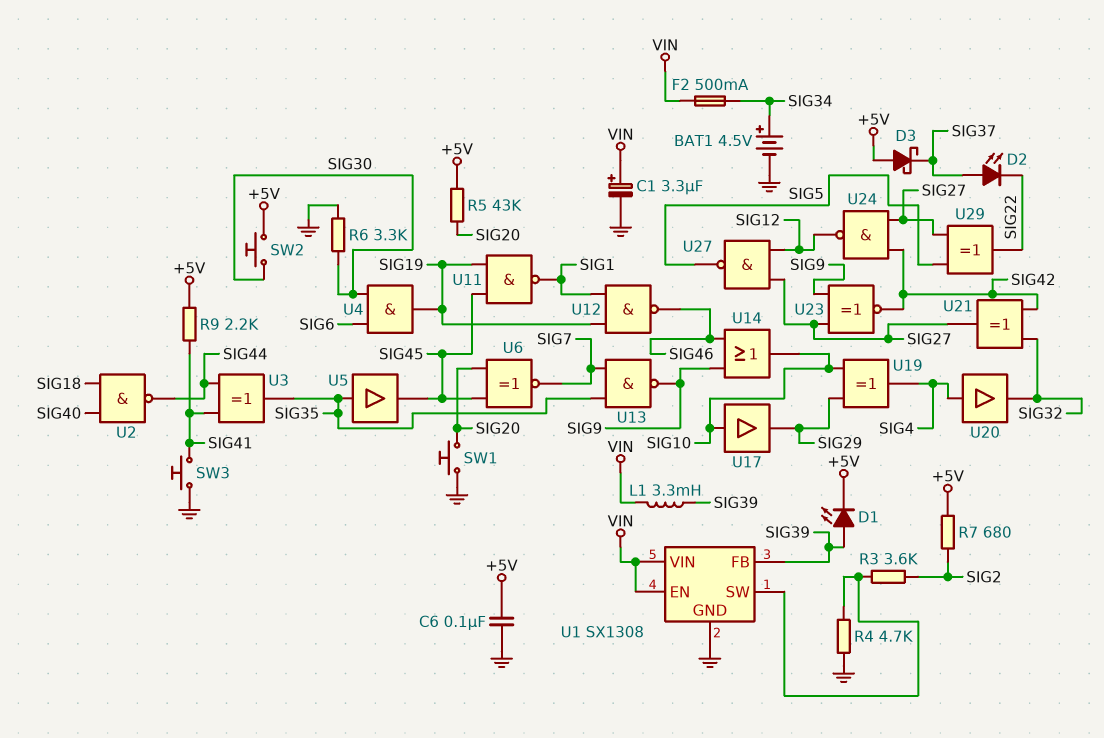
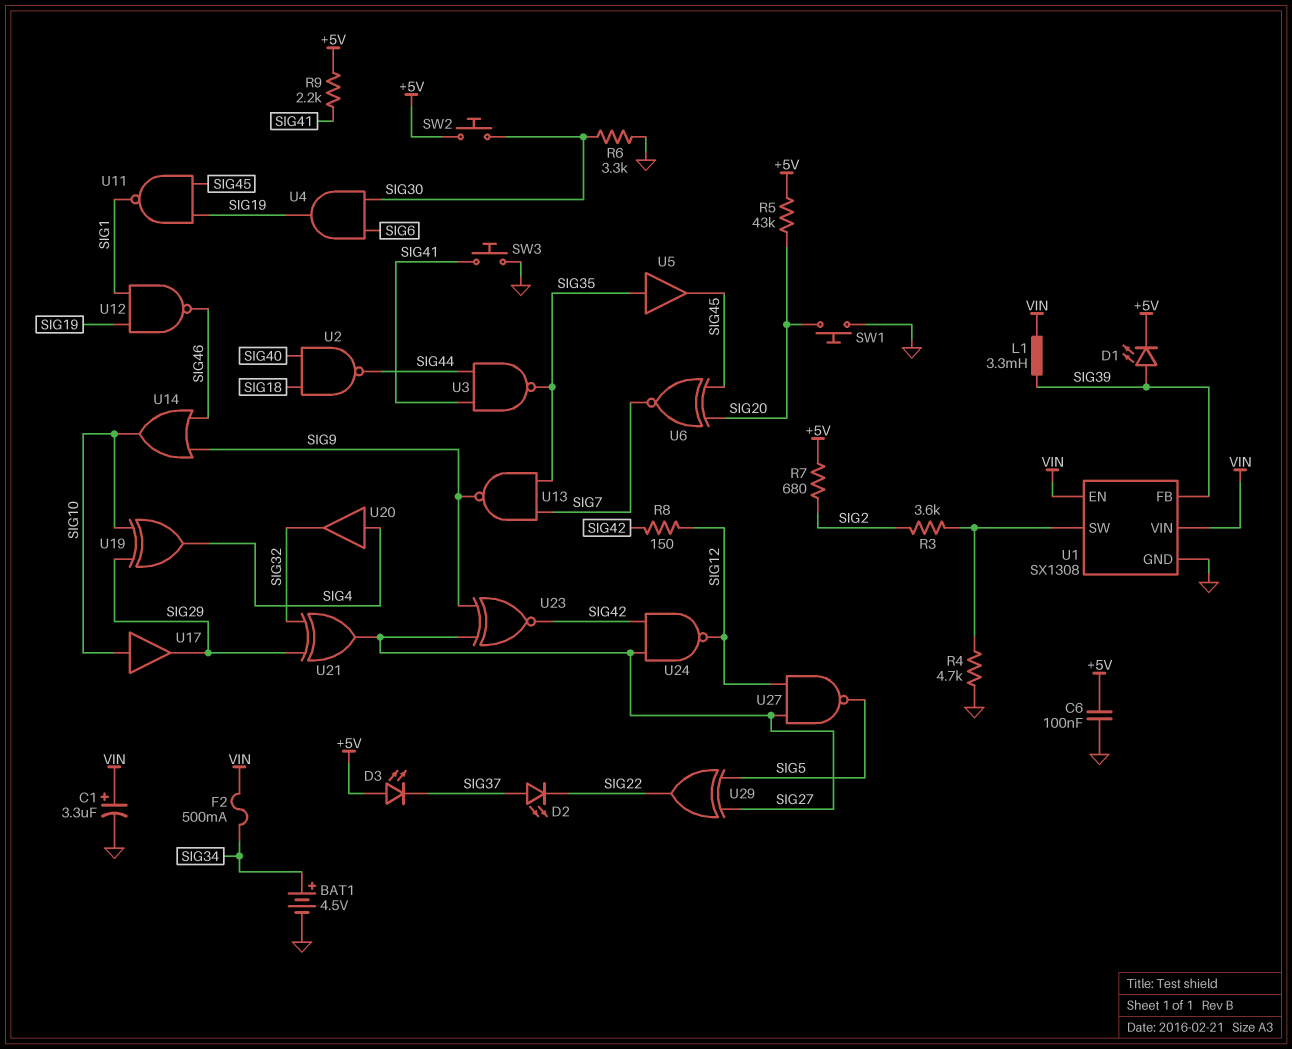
D3: schottky (A +5V, K SIG37) -> LED (A +5V, K SIG37)
R8: none -> 150 (SIG12, SIG42)
U3: XOR (in SIG41, in SIG44, out SIG35) -> NAND (in SIG41, in SIG44, out SIG35)
U21: XOR (in SIG32, in SIG42, out SIG27) -> XOR (in SIG29, in SIG32, out SIG27)

